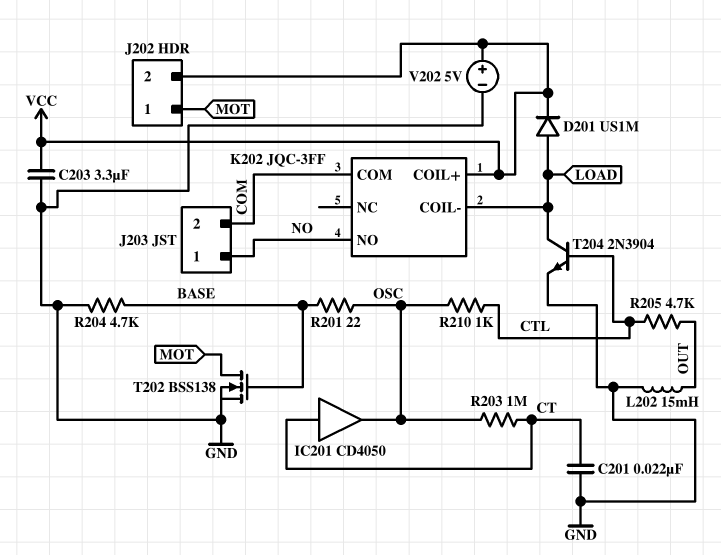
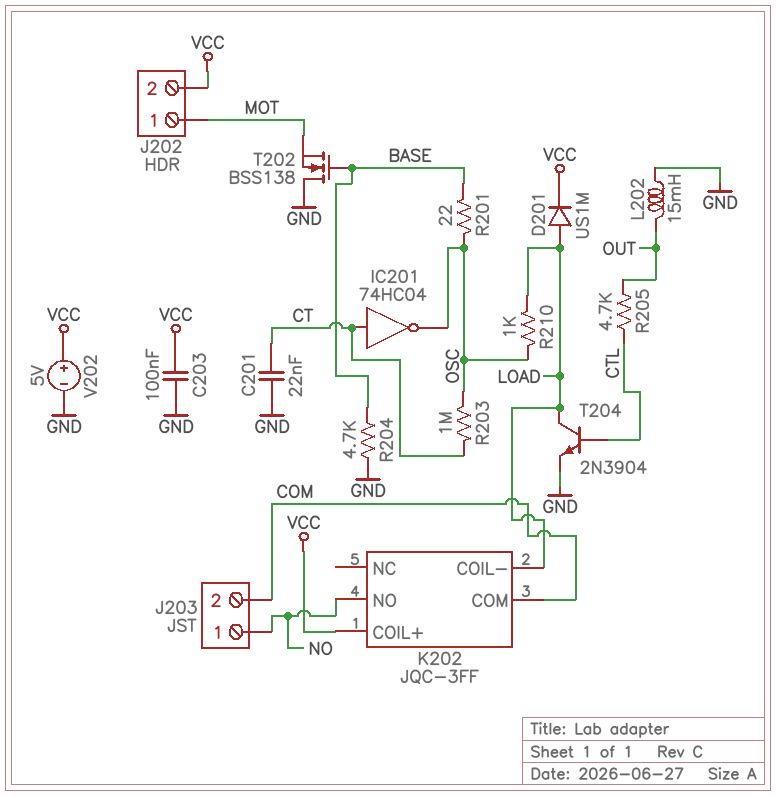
C203: 3.3uF (GND, VCC) -> 100nF (GND, VCC)
IC201: buffer CD4050 (in CT, out OSC) -> NOT 74HC04 (in CT, out OSC)
R210: 1k (CTL, OSC) -> 1k (LOAD, OSC)
T202: NMOS BSS138 (G BASE, D MOT, S GND) -> NMOS BSS138 (G BASE, D GND, S MOT)

